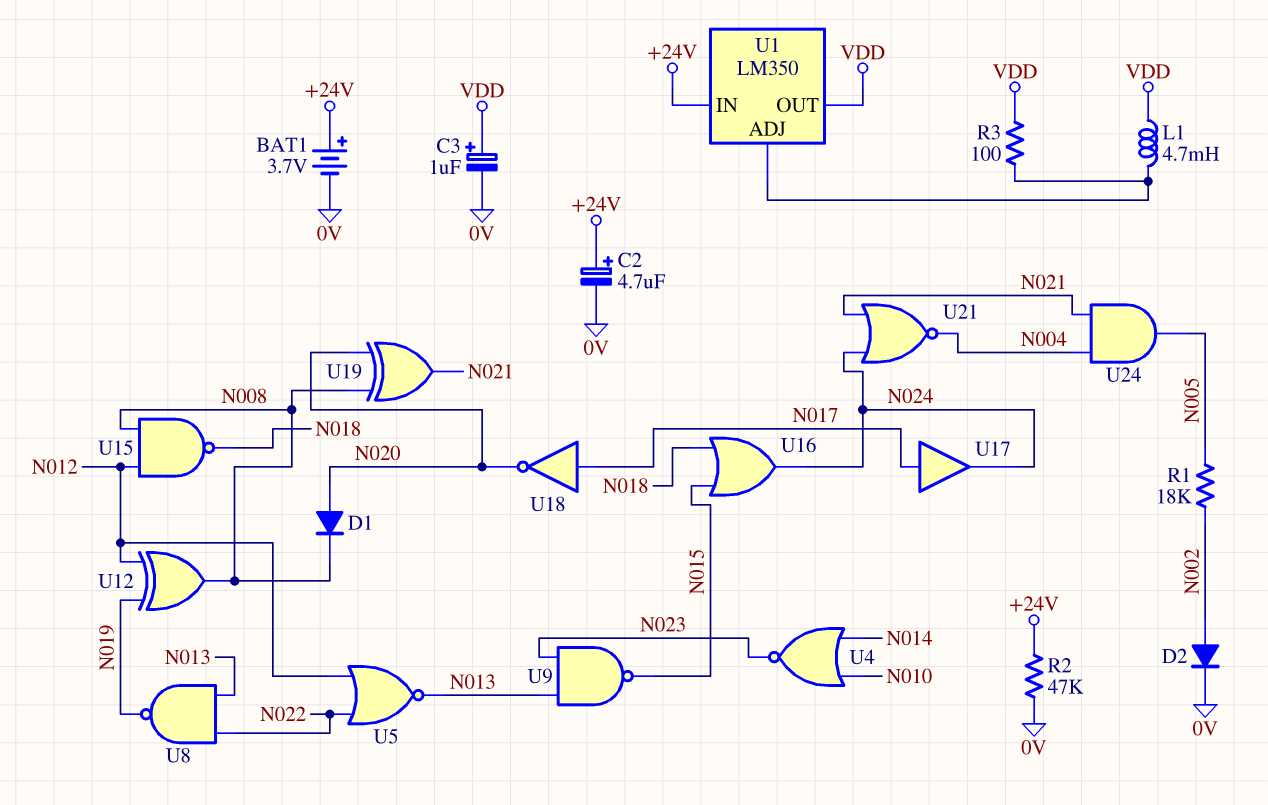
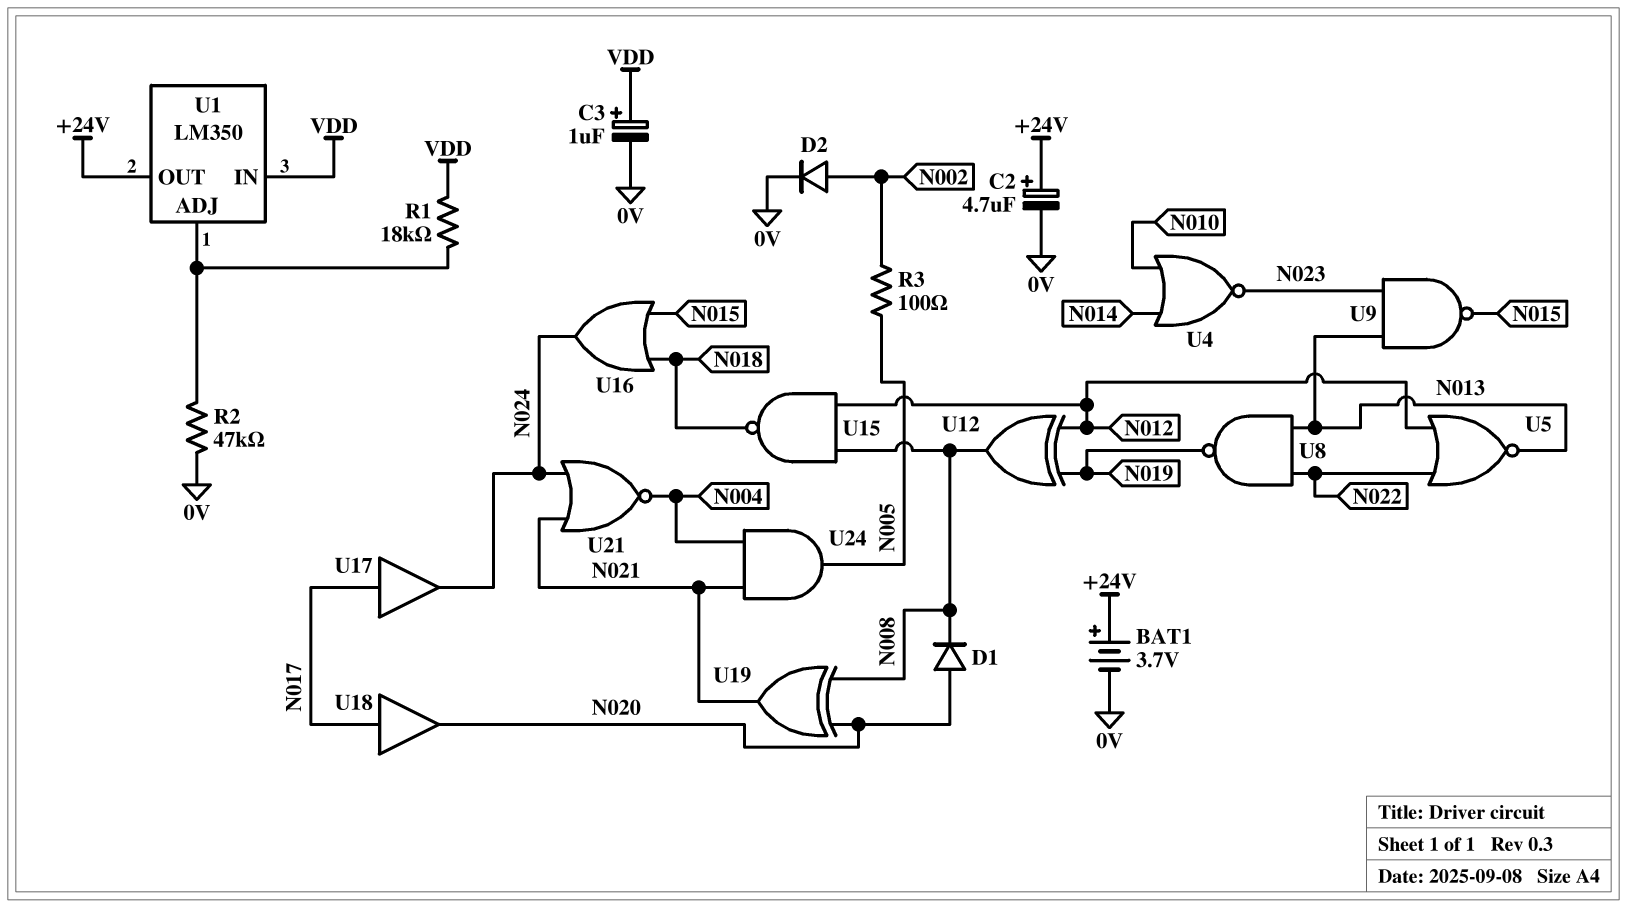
L1: 4.7mH (U1/ADJ, VDD) -> none
R1: 18k (N002, N005) -> 18k (U1/ADJ, VDD)
R2: 47k (+24V, 0V) -> 47k (0V, U1/ADJ)
R3: 100 (U1/ADJ, VDD) -> 100 (N002, N005)
U1 pin IN: +24V -> VDD
U1 pin OUT: VDD -> +24V
U18: NOT (in N017, out N020) -> buffer (in N017, out N020)

